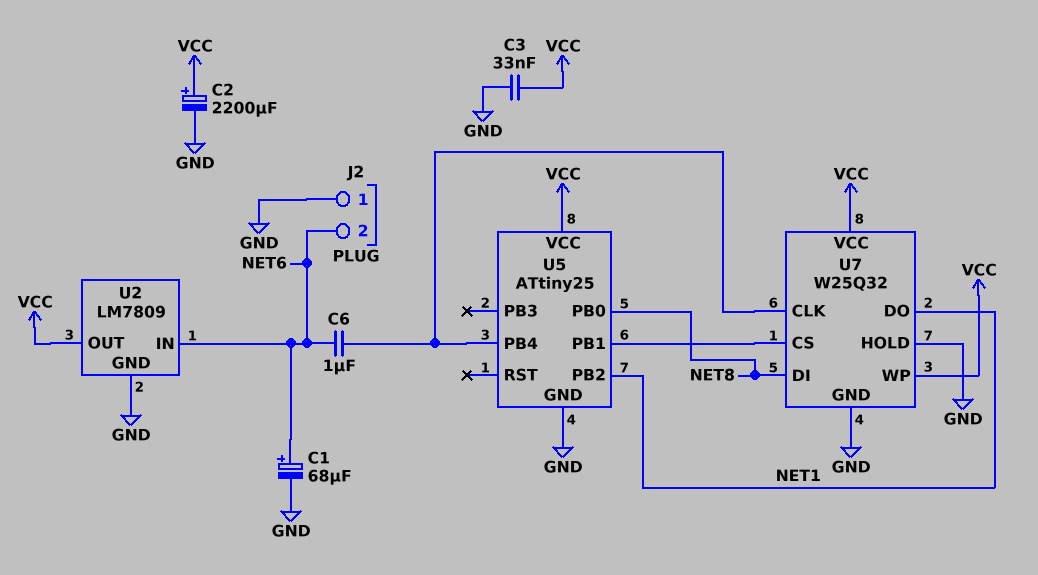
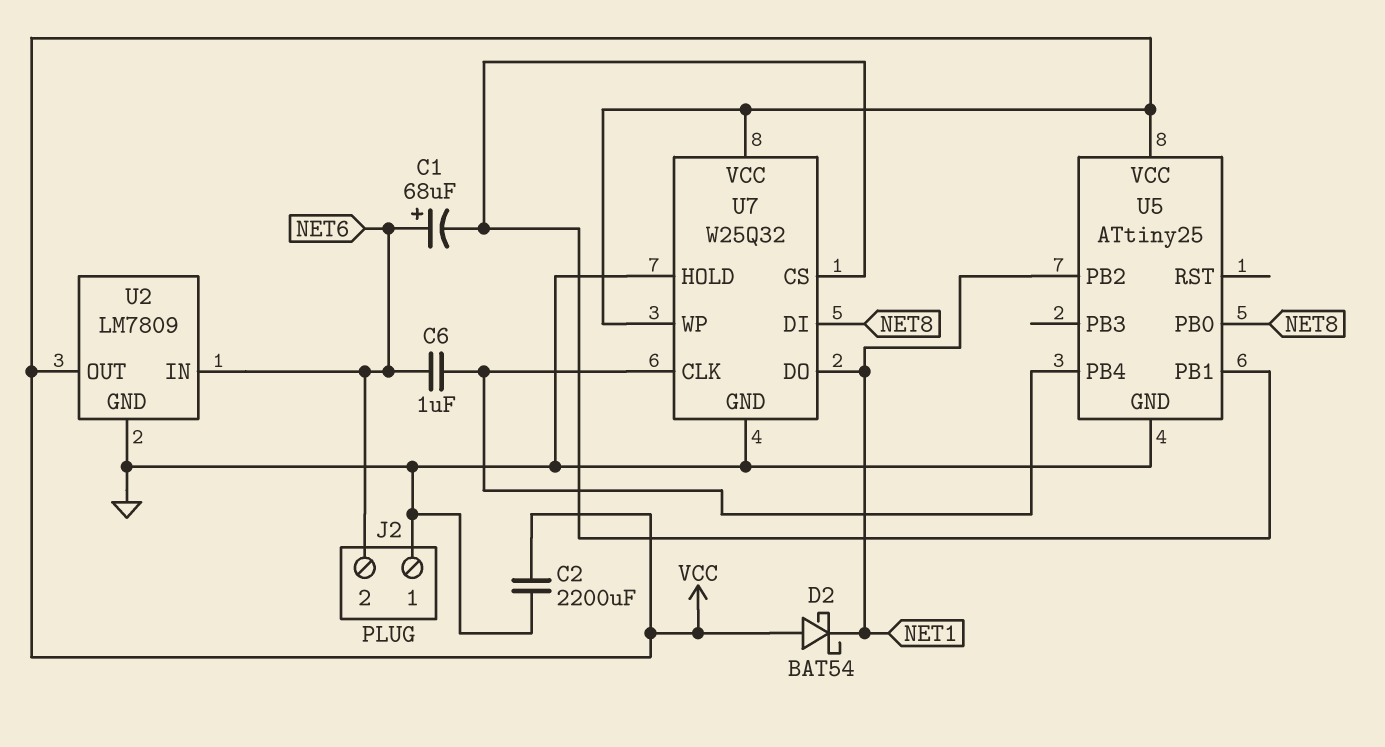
C1: 68uF (plus NET6, minus GND) -> 68uF (plus NET6, minus U5/PB1)
C2: 2200uF (plus VCC, minus GND) -> 2200uF (GND, VCC)
C3: 33nF (GND, VCC) -> none
D2: none -> schottky BAT54 (A VCC, K NET1)

